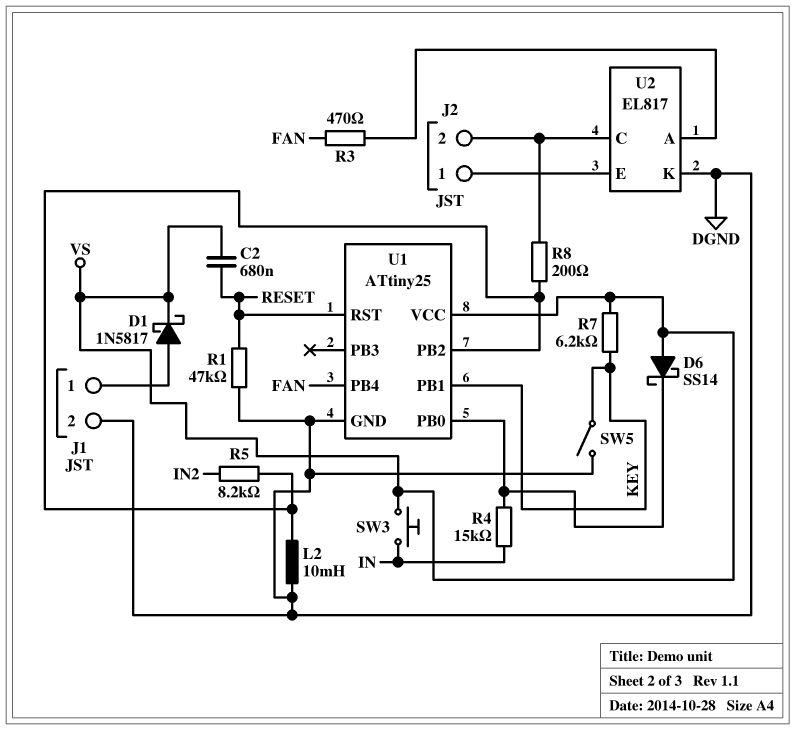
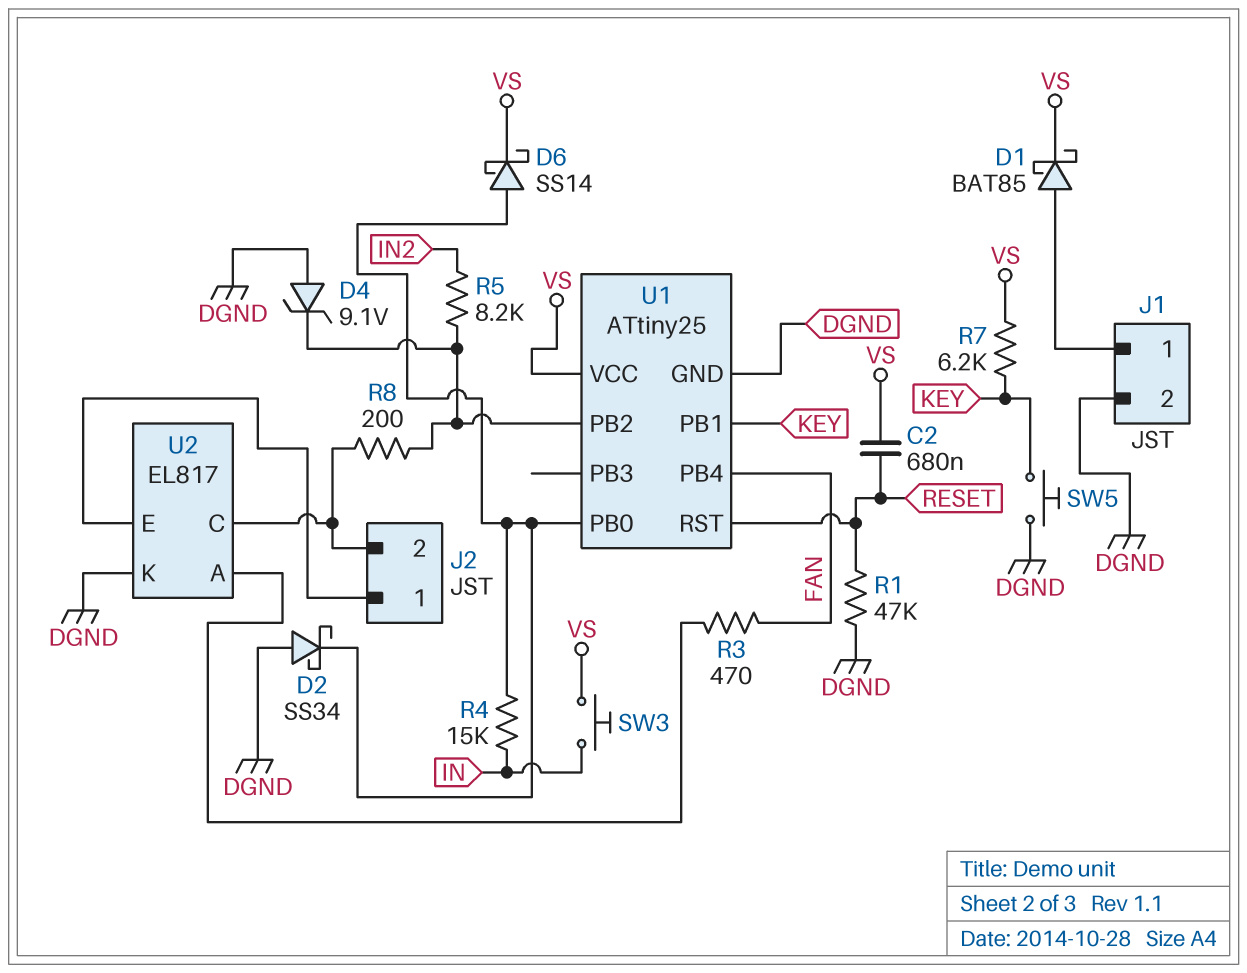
D1: schottky 1N5817 (A J1/1, K VS) -> schottky BAT85 (A J1/1, K VS)
D2: none -> schottky SS34 (A DGND, K U1/PB0)
D4: none -> zener 9.1V (A DGND, K U1/PB2)
D6: schottky SS14 (A VS, K U1/PB0) -> schottky SS14 (A U1/PB0, K VS)
L2: 10mH (DGND, U1/PB2) -> none
SW5: switch (DGND, KEY) -> button (DGND, KEY)

